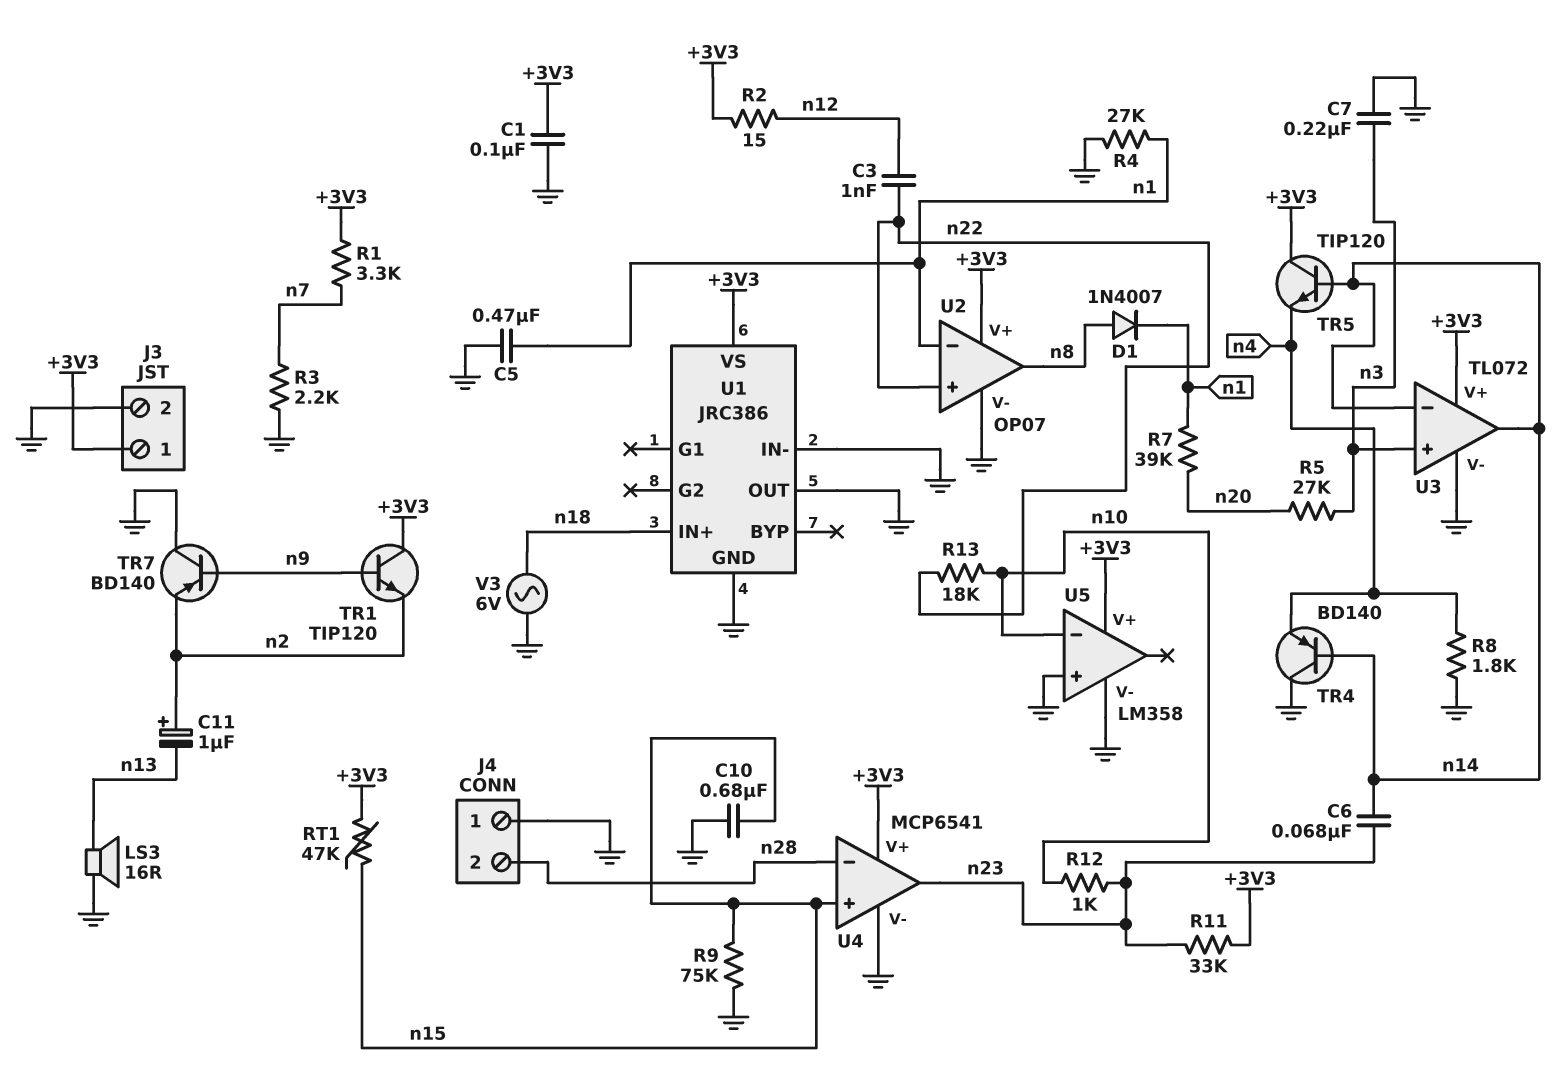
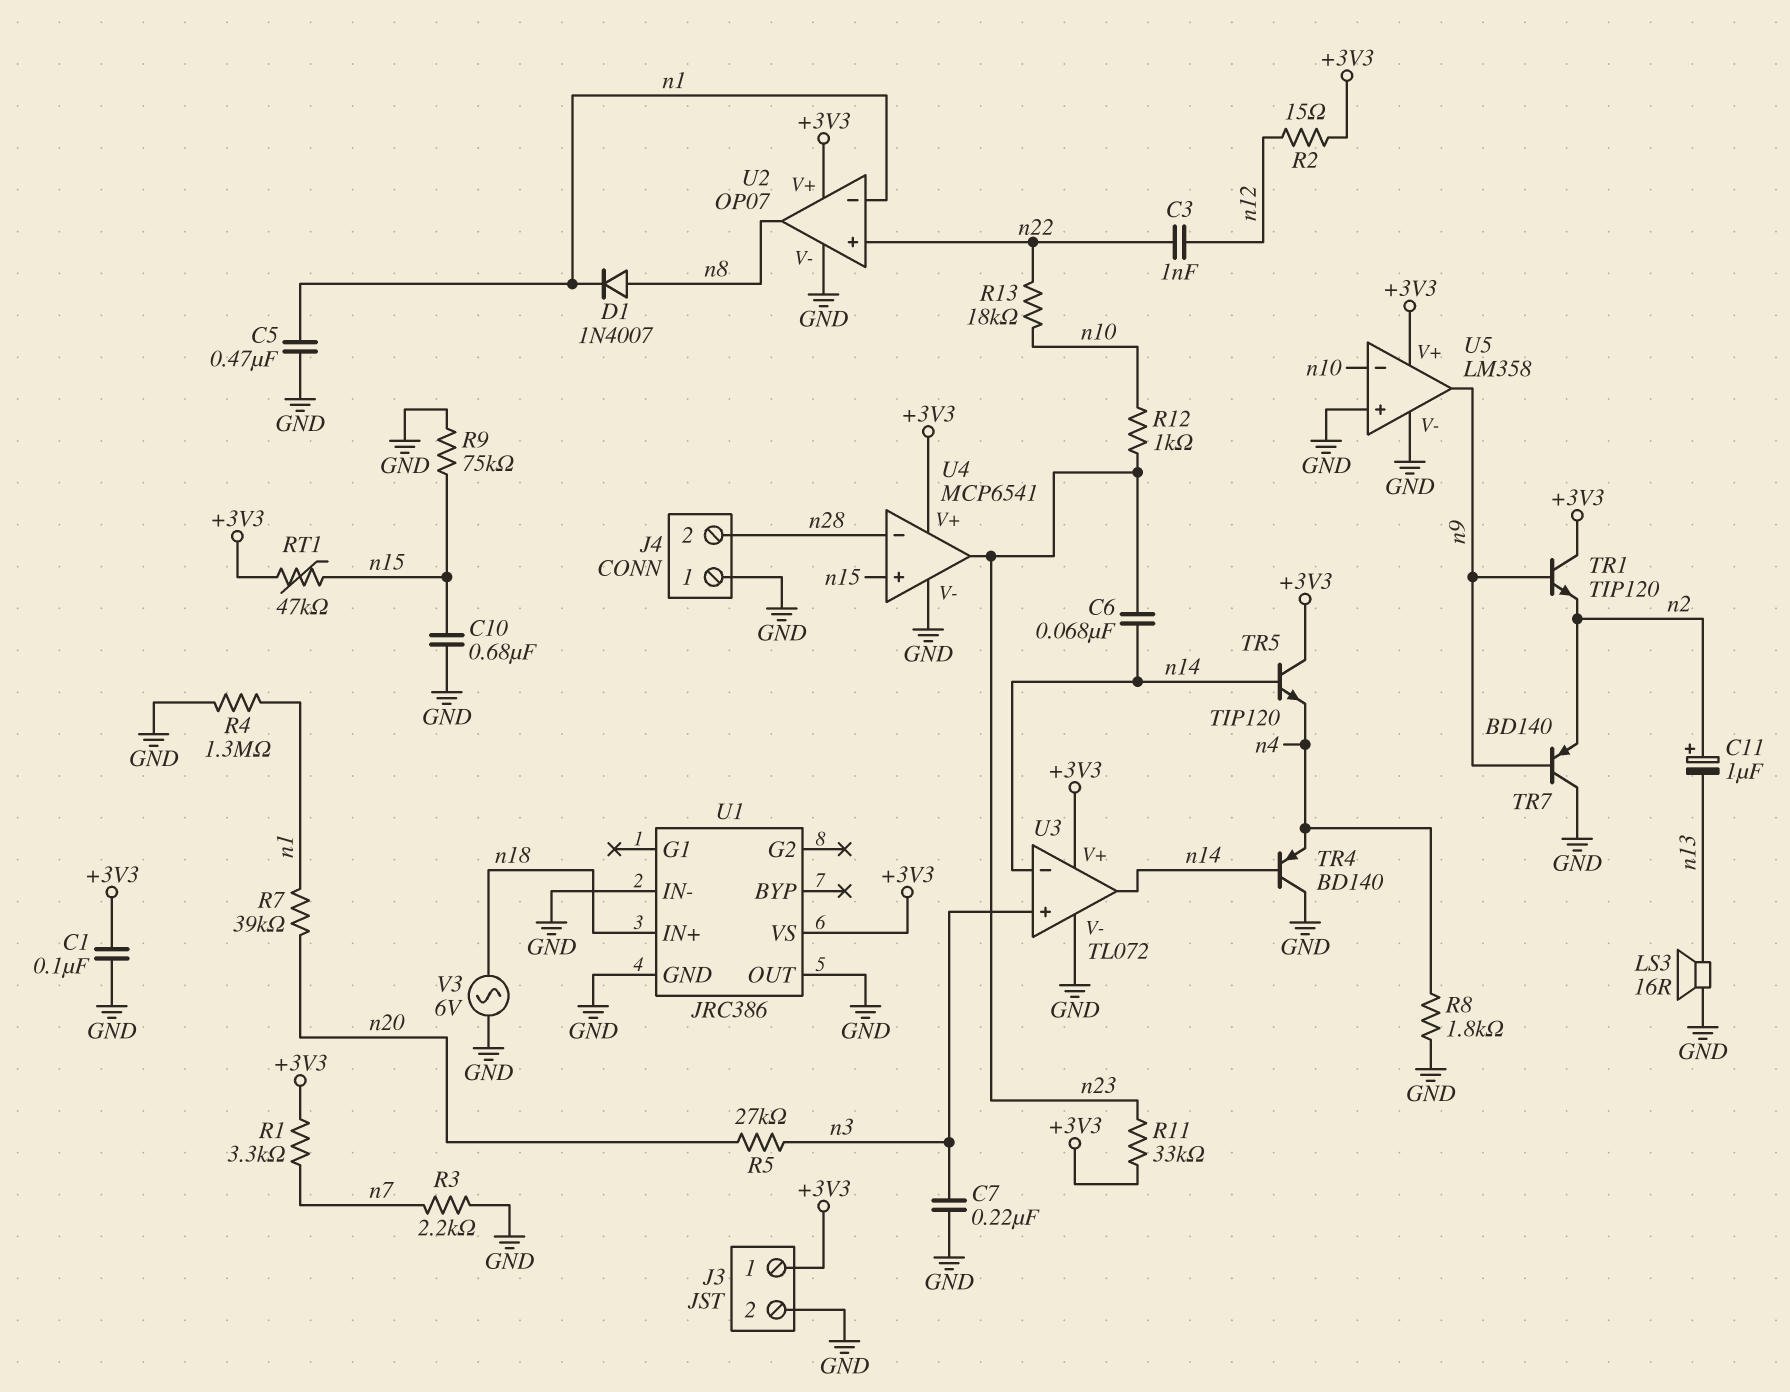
R4: 27k (GND, n1) -> 1.3M (GND, n1)
U5 pin out: none -> n9

